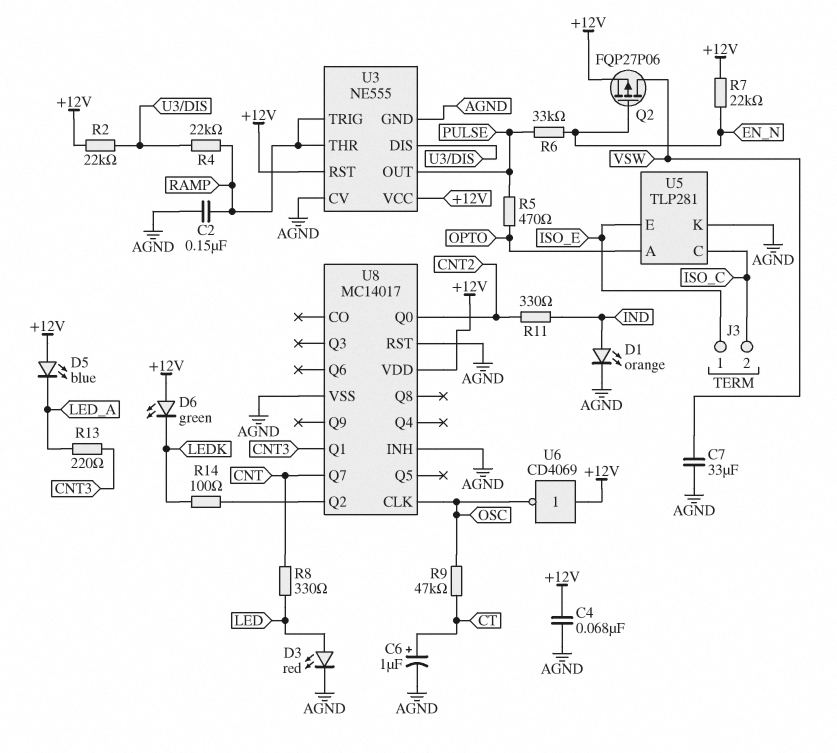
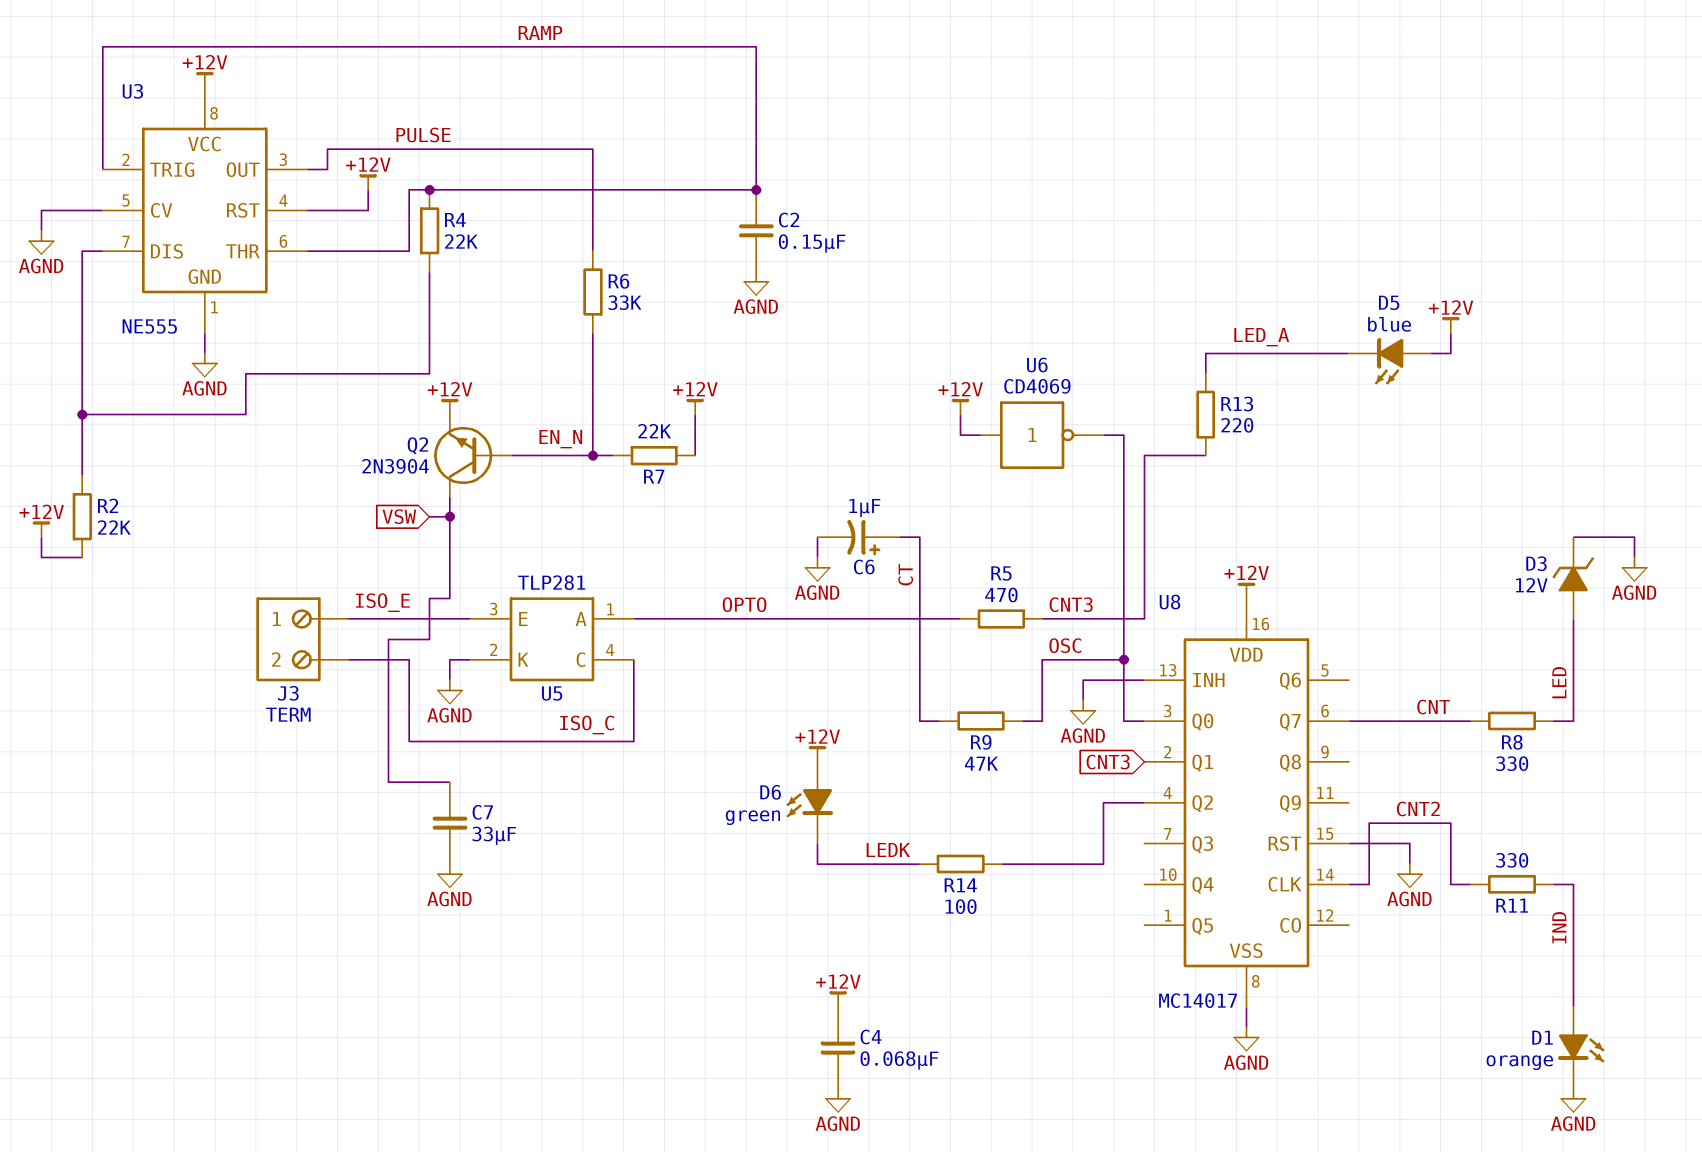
D3: LED red (A LED, K AGND) -> zener 12V (A LED, K AGND)
Q2: PMOS FQP27P06 (G EN_N, D VSW, S +12V) -> NPN 2N3904 (B EN_N, C VSW, E +12V)
R5: 470 (OPTO, PULSE) -> 470 (CNT3, OPTO)
U8 pin CLK: OSC -> CNT2
U8 pin Q0: CNT2 -> OSC

